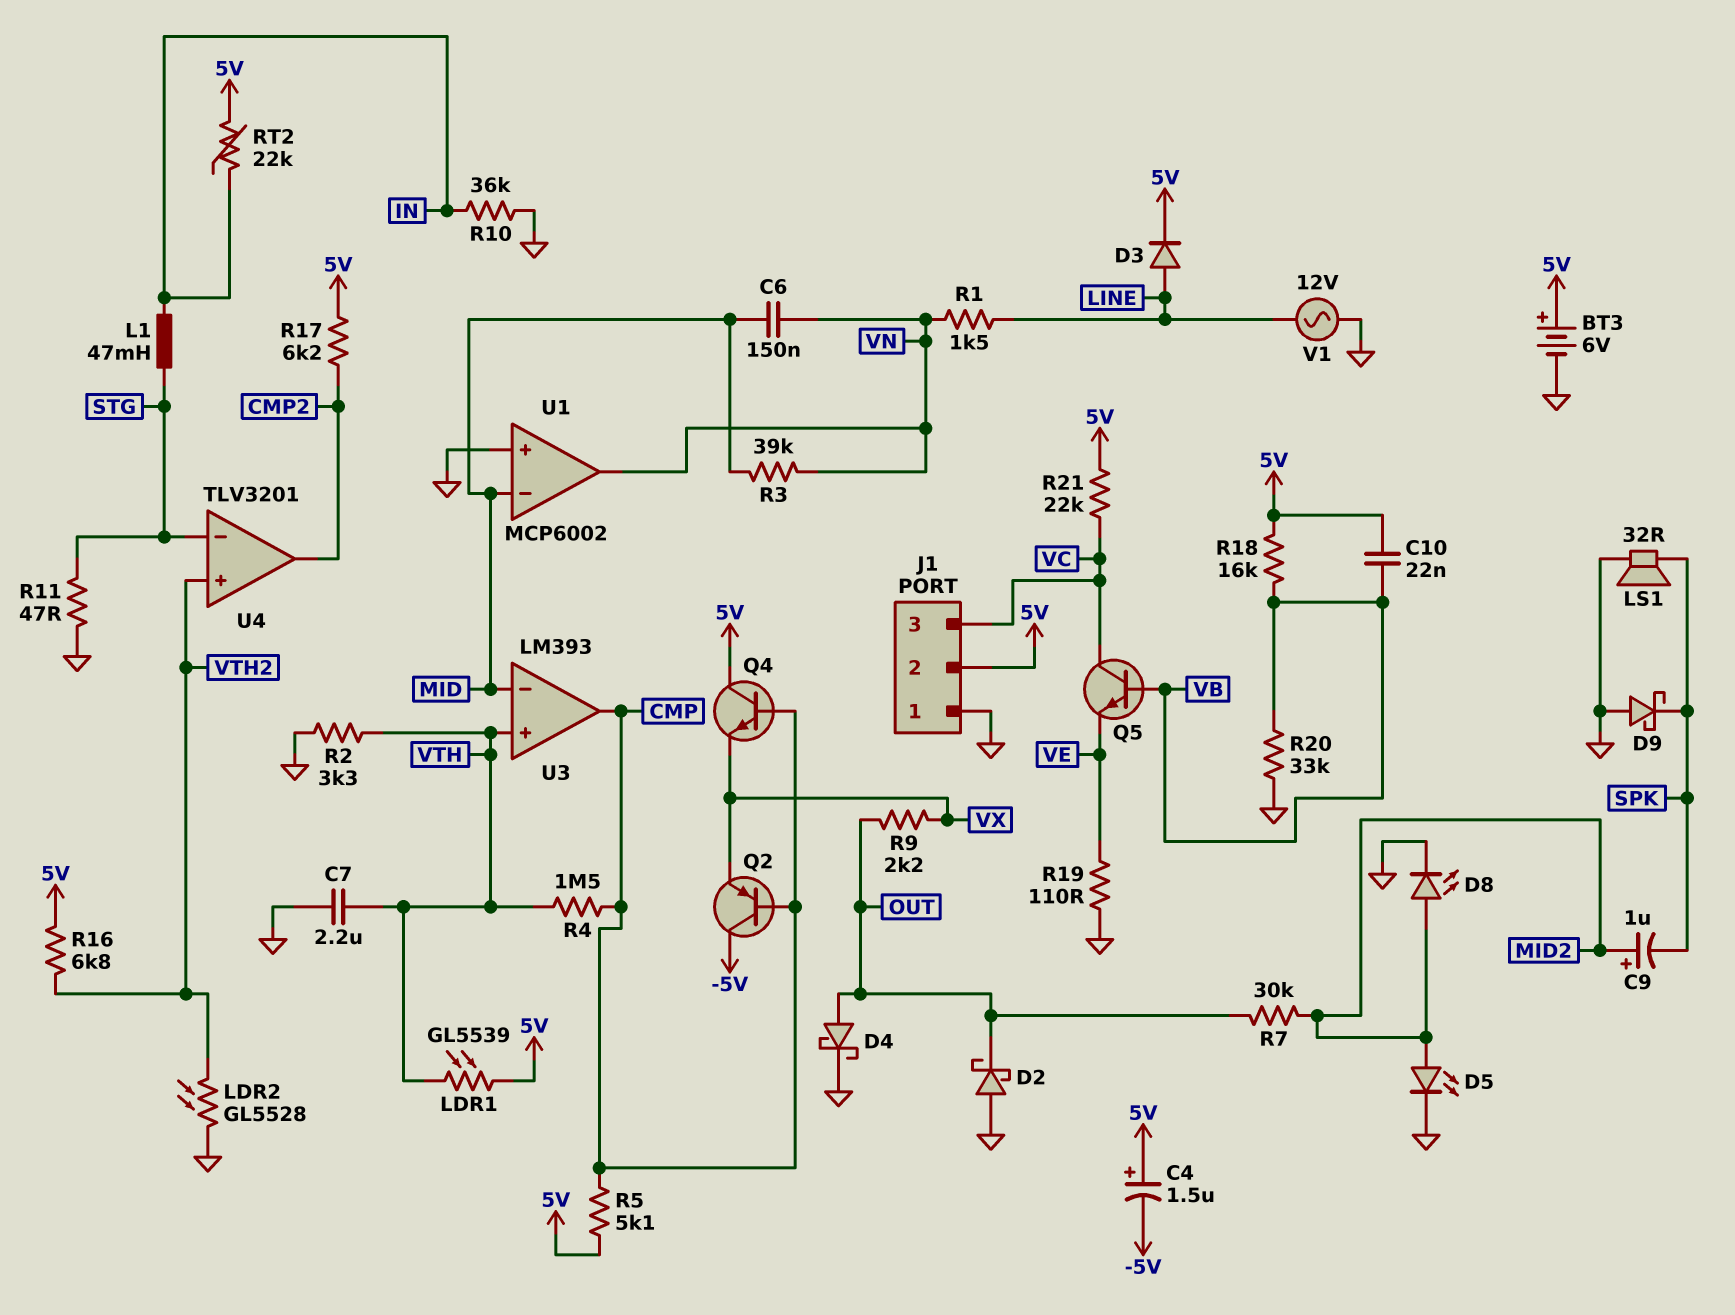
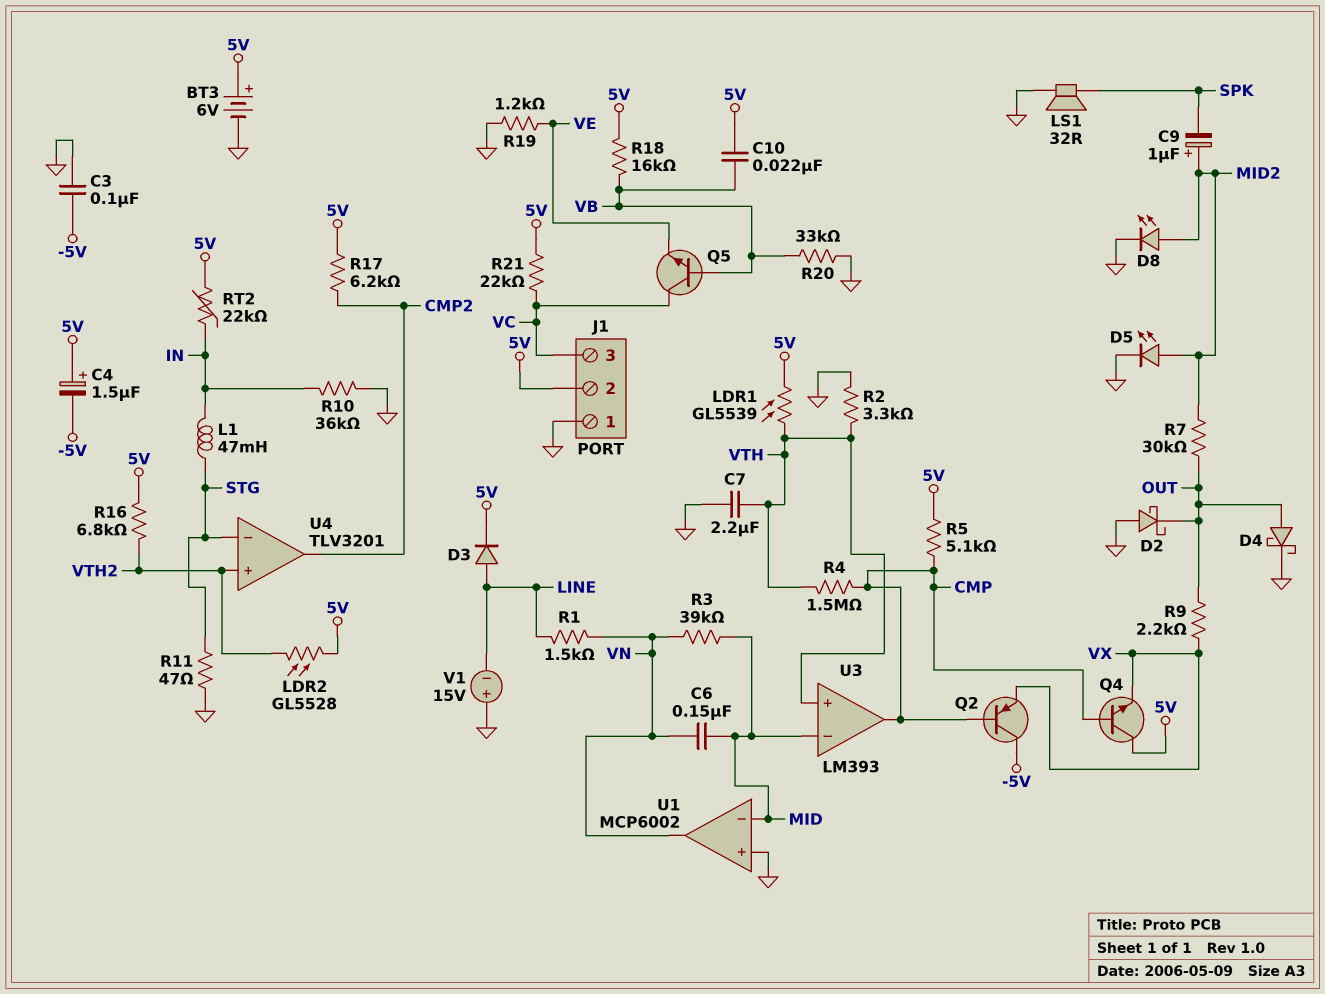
C3: none -> 100nF (-5V, GND)
D9: schottky (A GND, K SPK) -> none
LDR2: GL5528 (GND, VTH2) -> GL5528 (5V, VTH2)
R19: 110 (GND, VE) -> 1.2k (GND, VE)
V1: AC 12V (GND, LINE) -> 15V (plus GND, minus LINE)

